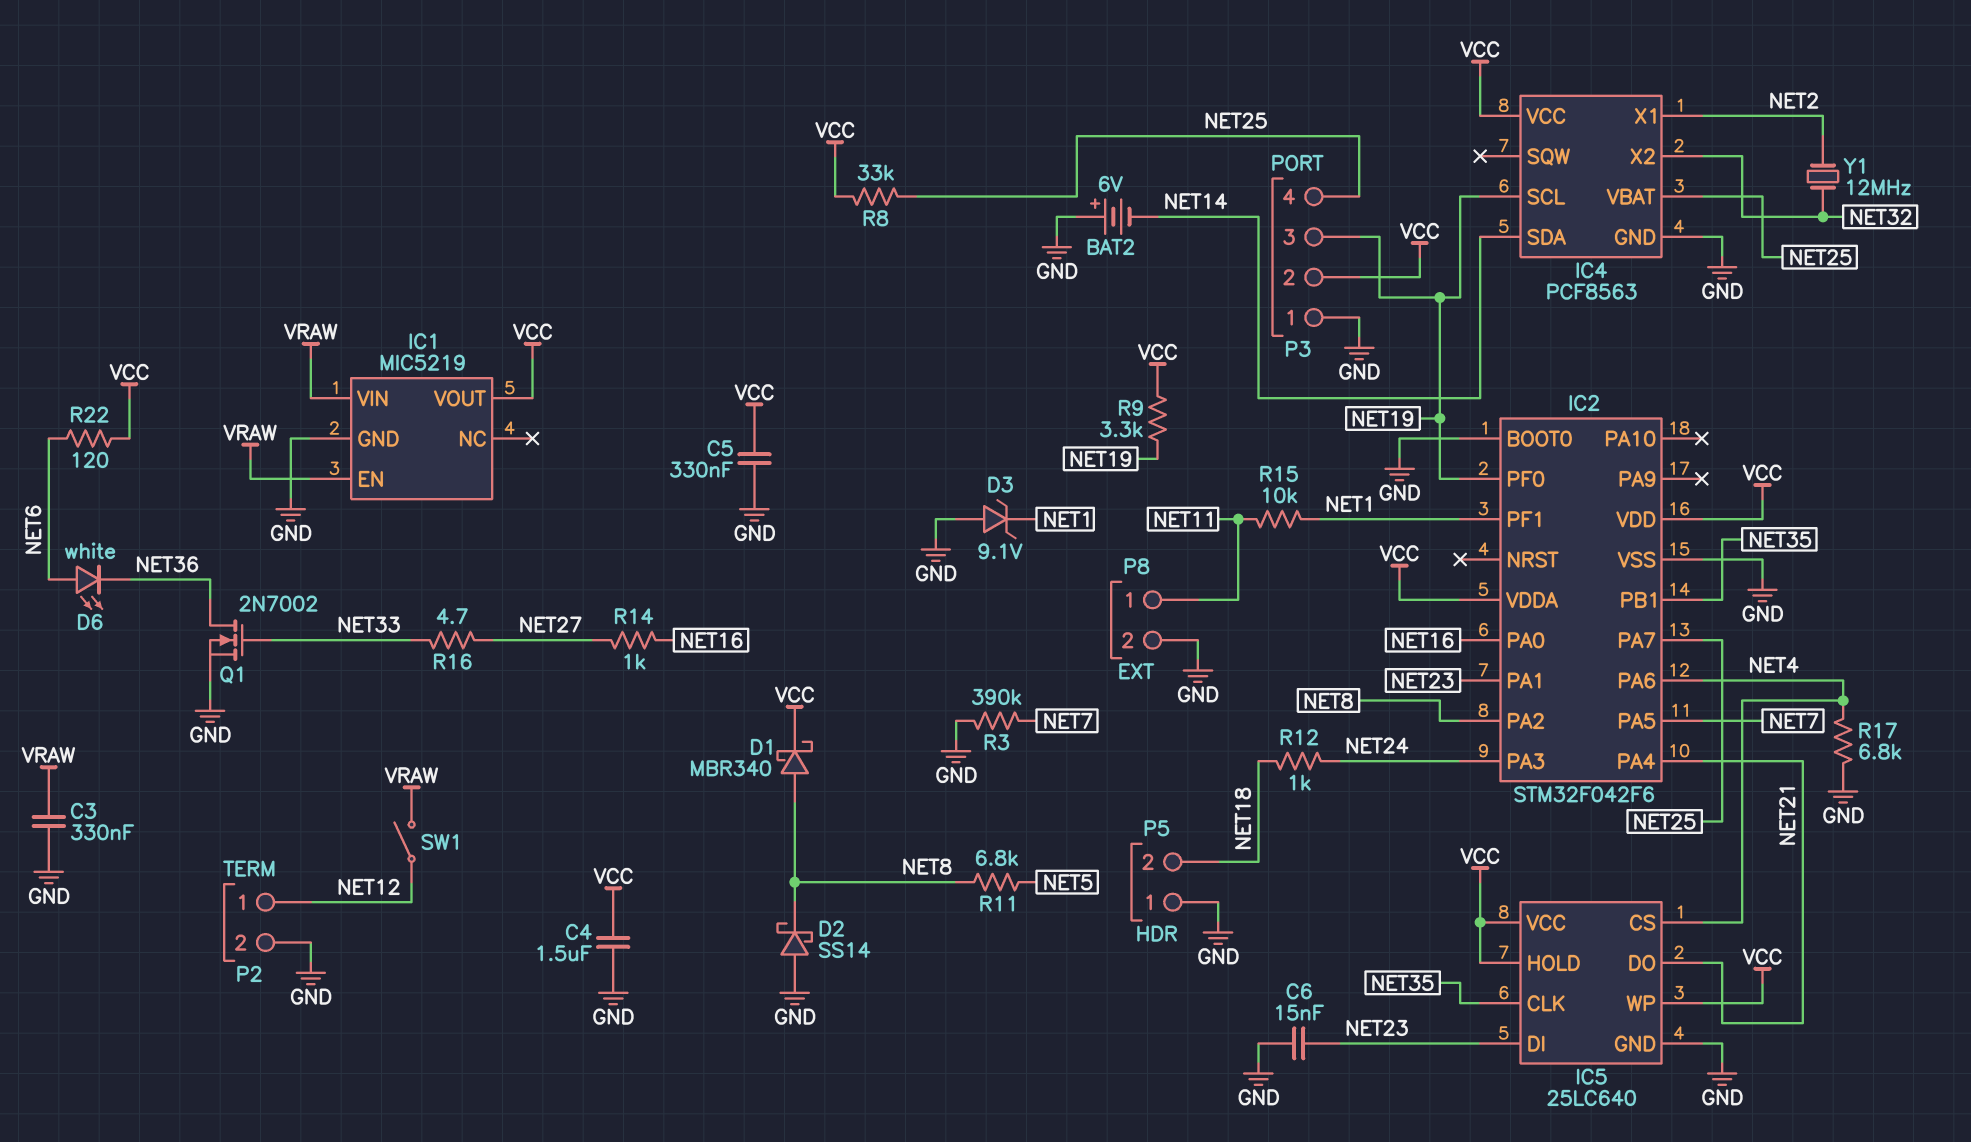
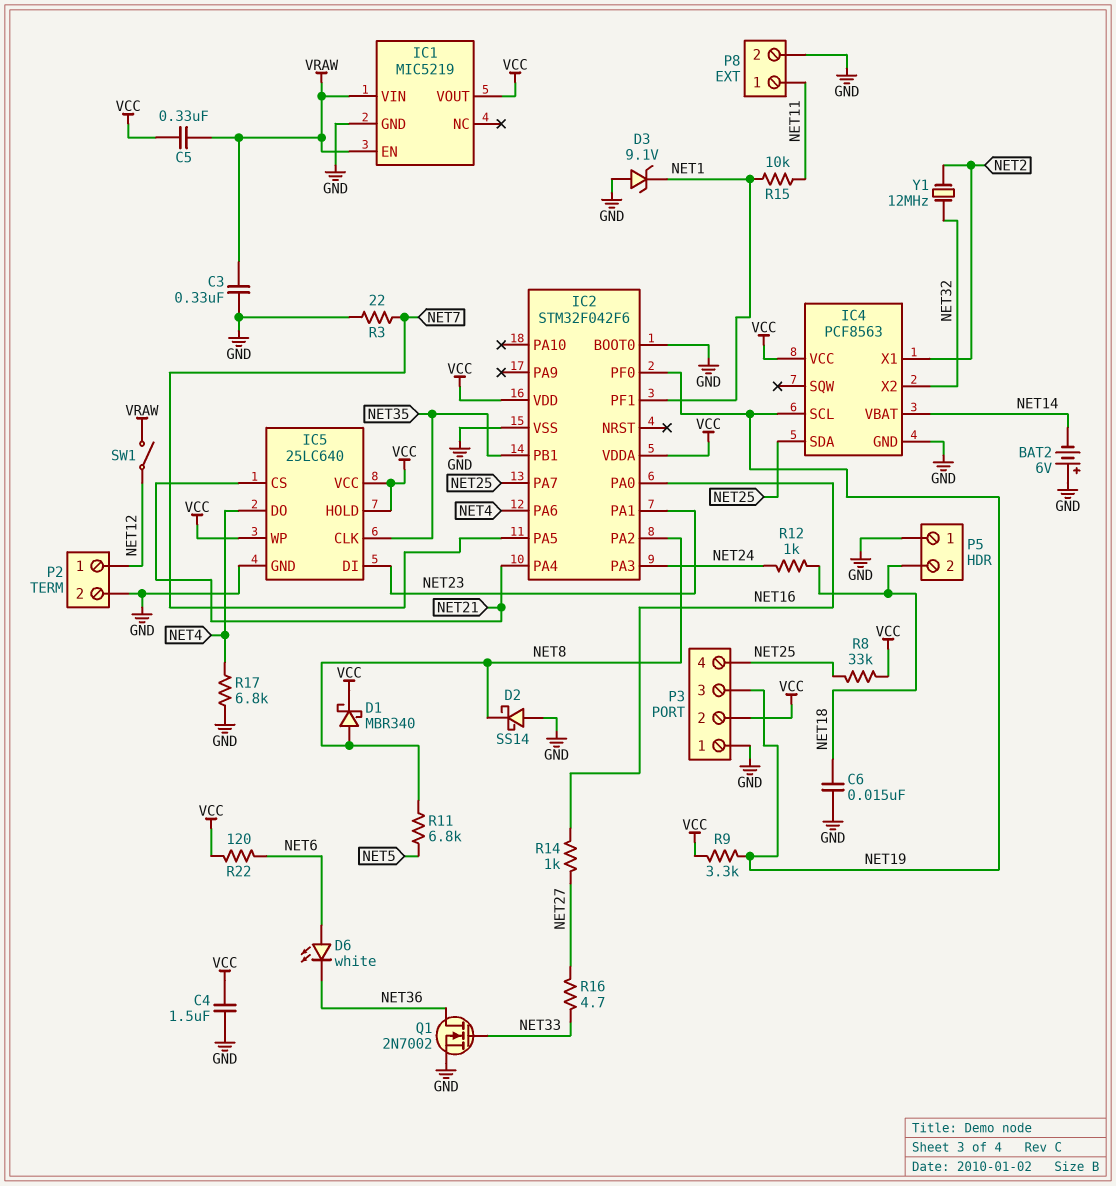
C5: 330nF (GND, VCC) -> 330nF (VCC, VRAW)
C6: 15nF (GND, NET23) -> 15nF (GND, NET18)
IC4 pin SDA: NET14 -> NET25
IC4 pin VBAT: NET25 -> NET14
IC5 pin CS: NET4 -> NET21
IC5 pin DO: NET21 -> NET4
R3: 390k (GND, NET7) -> 22 (GND, NET7)

